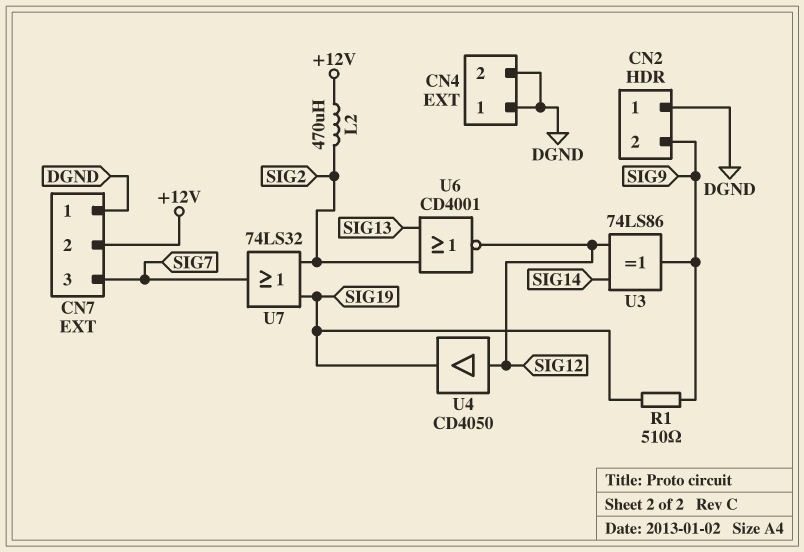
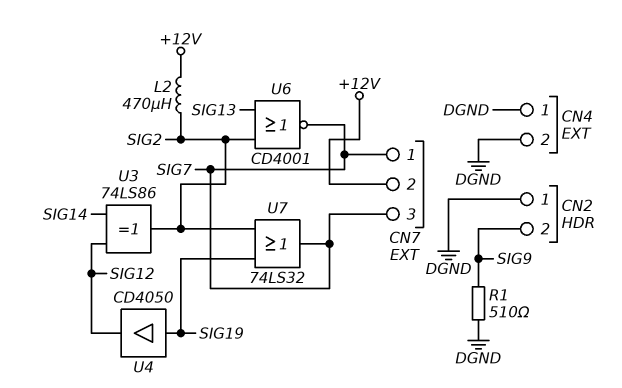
CN7 pin 1: DGND -> SIG7
R1: 510 (SIG9, SIG19) -> 510 (DGND, SIG9)
U3: XOR 74LS86 (in SIG12, in SIG14, out SIG9) -> XOR 74LS86 (in SIG12, in SIG14, out SIG2)
U4: buffer CD4050 (in SIG12, out SIG19) -> buffer CD4050 (in SIG19, out SIG12)
U6: NOR CD4001 (in SIG2, in SIG13, out SIG12) -> NOR CD4001 (in SIG2, in SIG13, out SIG7)

